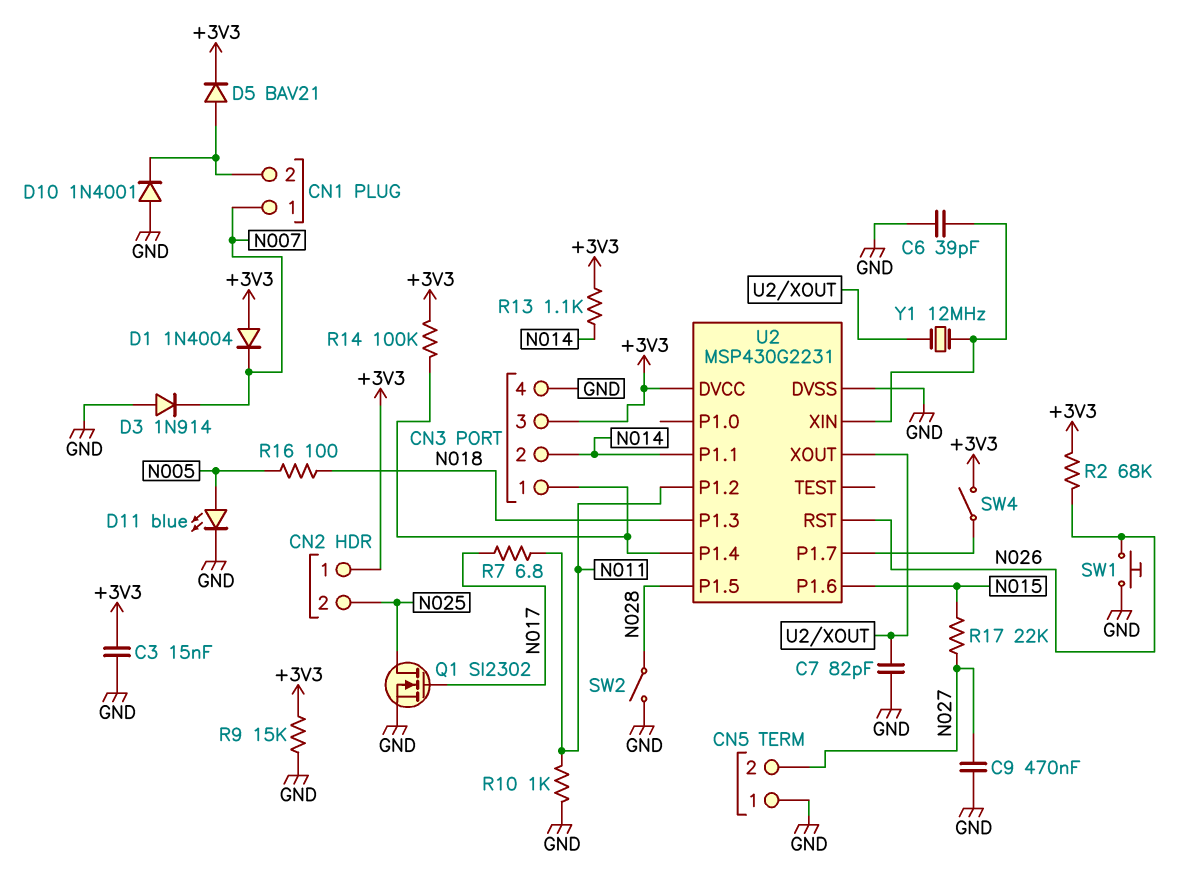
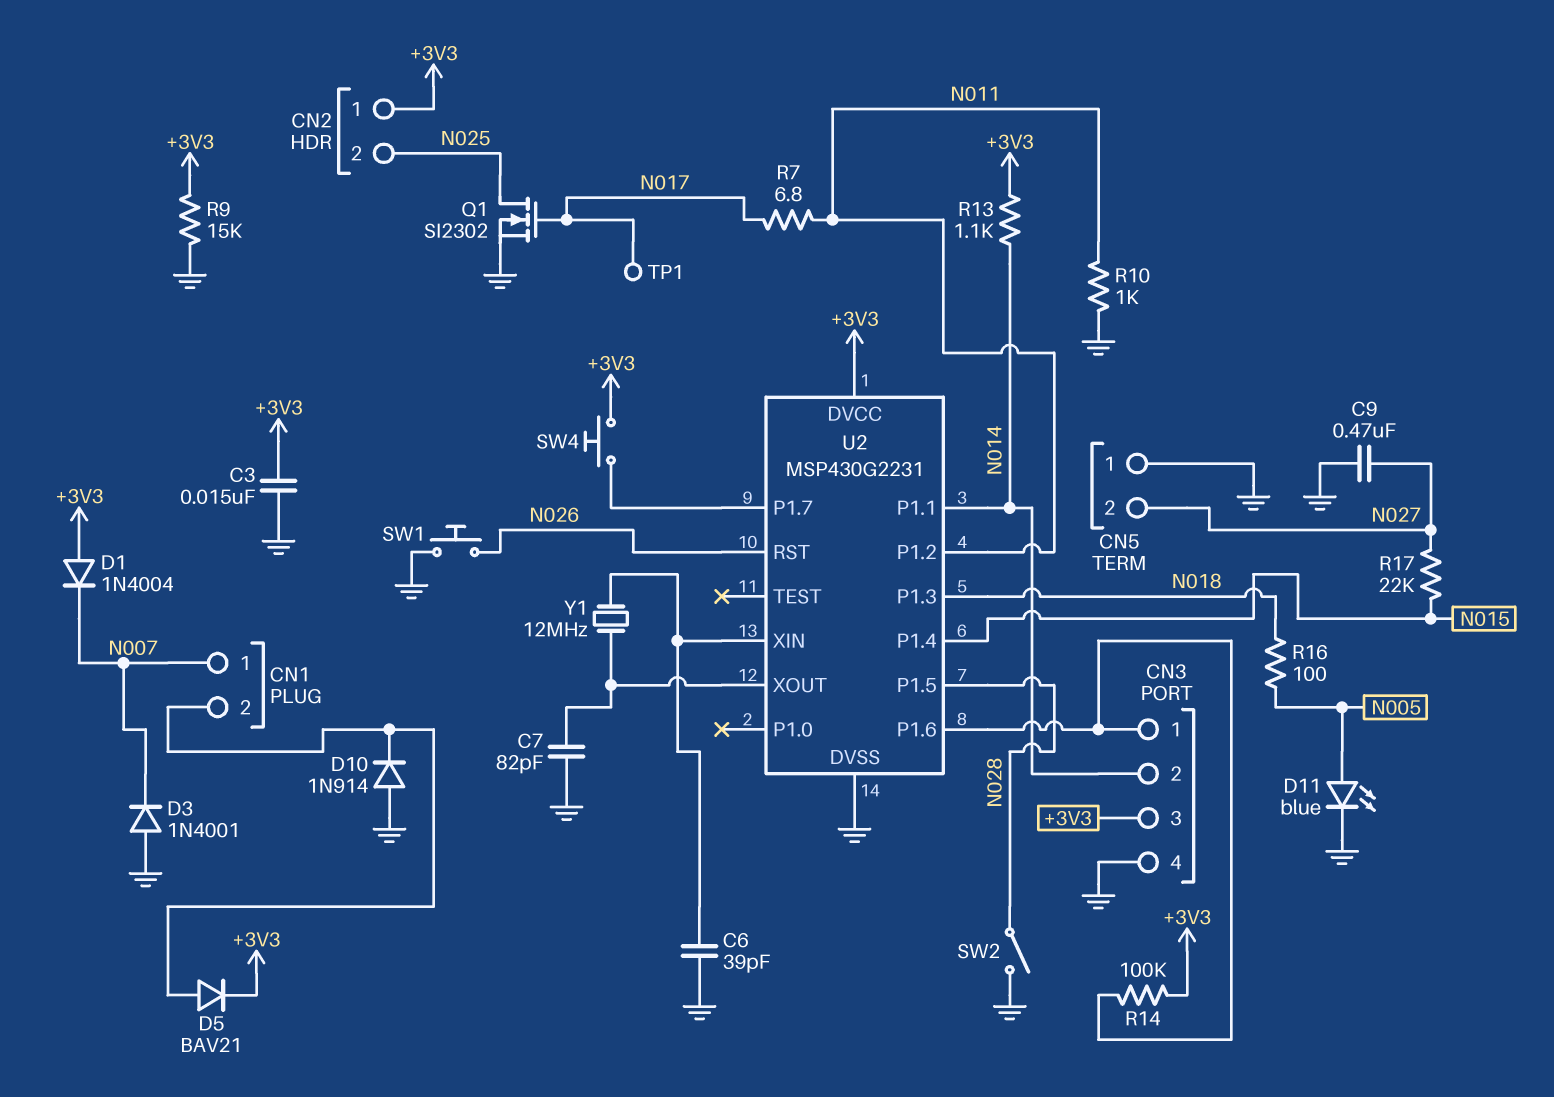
D3: diode 1N914 (A GND, K N007) -> diode 1N4001 (A GND, K N007)
D10: diode 1N4001 (A GND, K CN1/2) -> diode 1N914 (A GND, K CN1/2)
R2: 68k (+3V3, N026) -> none
SW4: switch (+3V3, U2/P1.7) -> button (+3V3, U2/P1.7)
TP1: none -> test point (N017)
U2 pin P1.4: CN3/1 -> N015
U2 pin P1.6: N015 -> CN3/1

